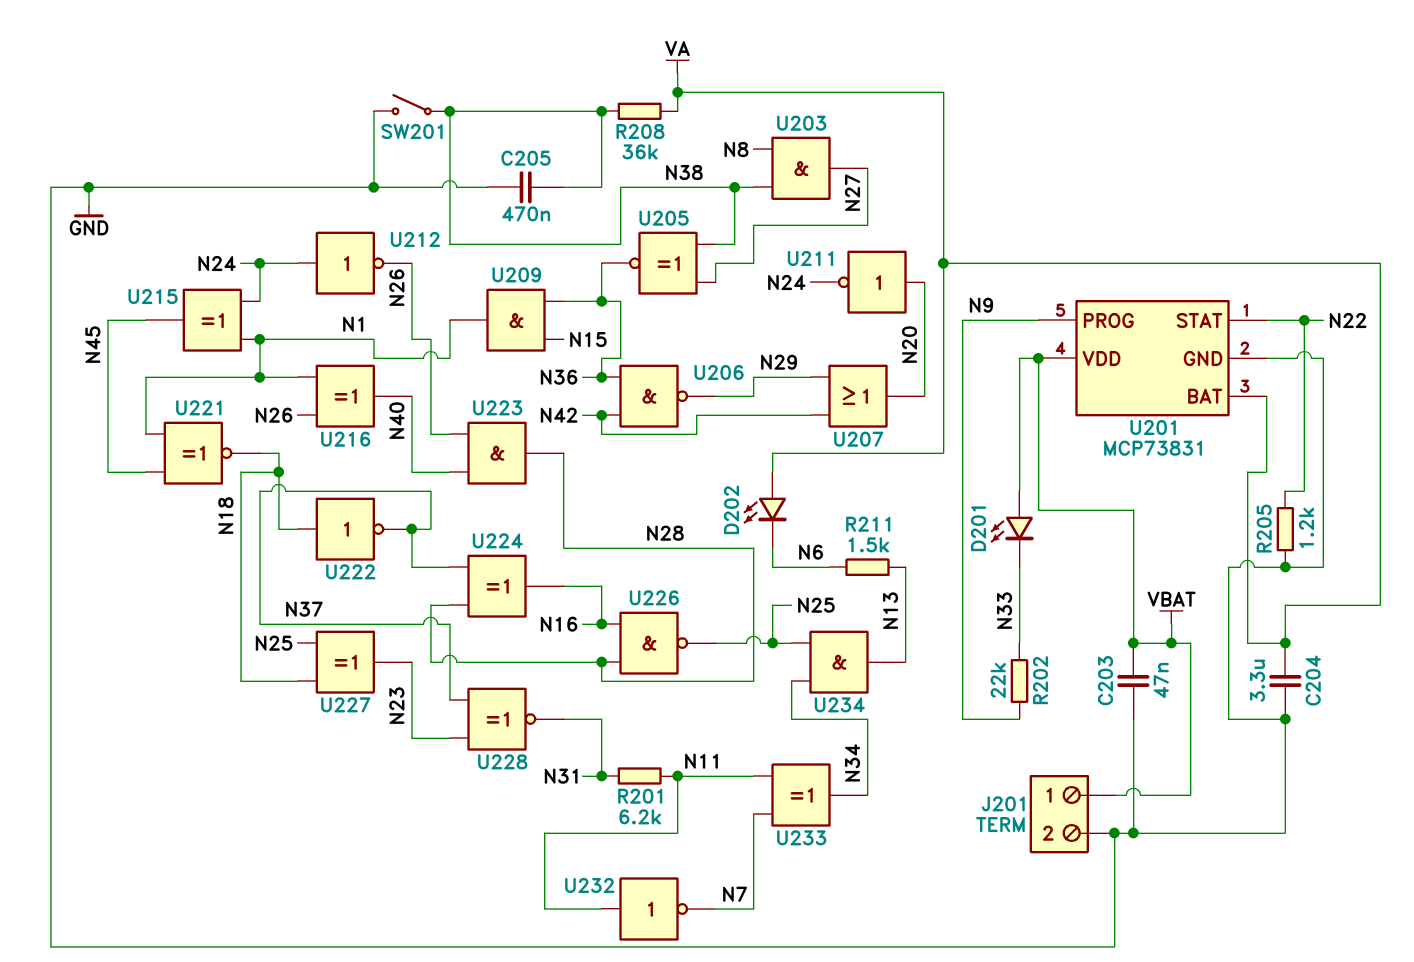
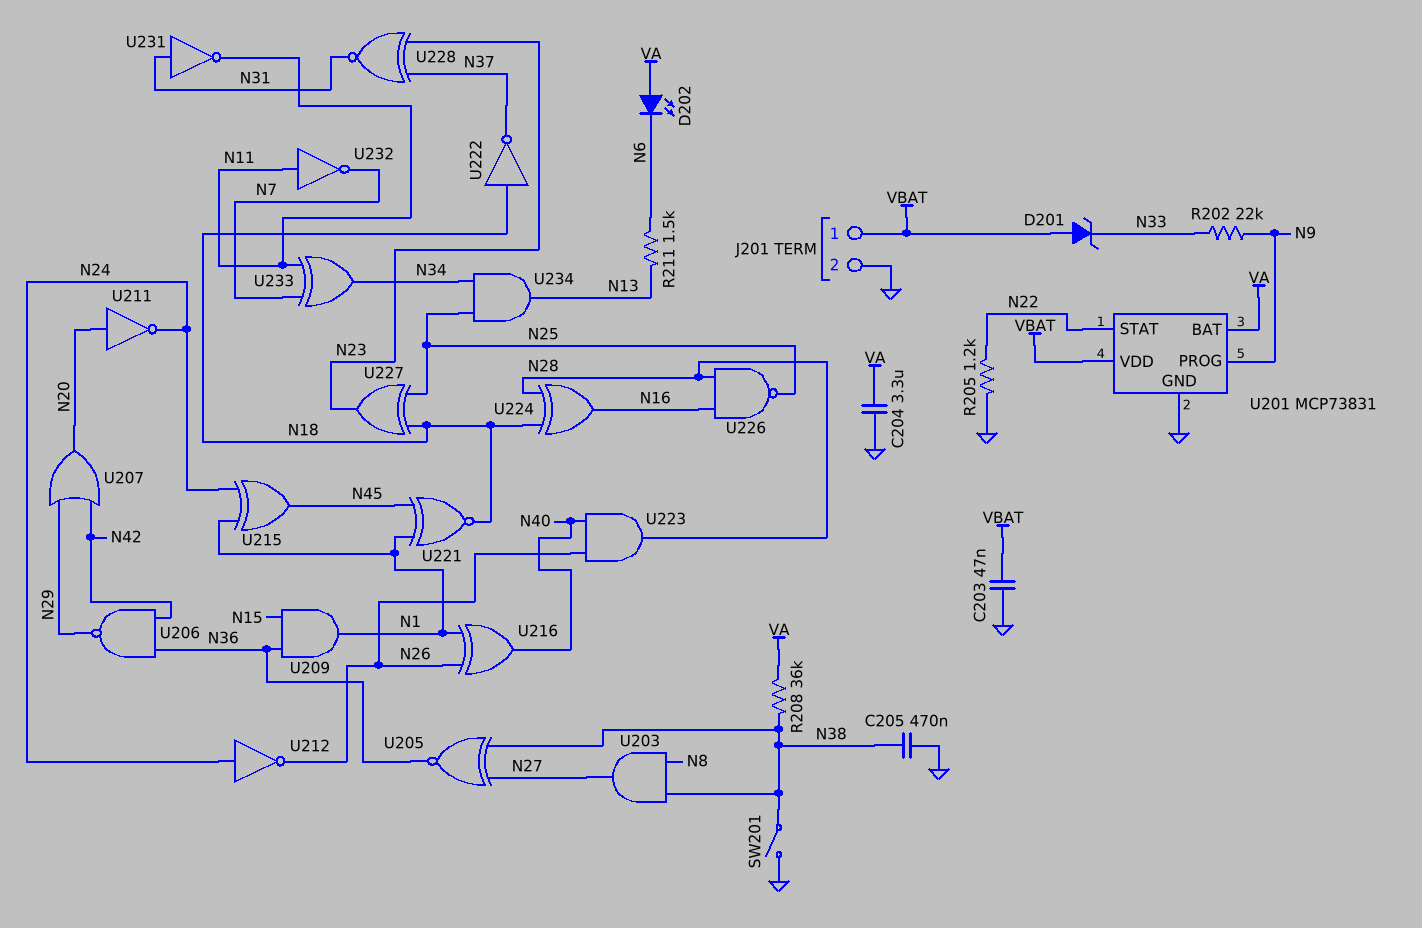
D201: LED (A VBAT, K N33) -> zener (A VBAT, K N33)
R201: 6.2k (N11, N31) -> none
U224: XOR (in N28, in N37, out N16) -> XOR (in N18, in N28, out N16)
U231: none -> NOT (in N31, out N11)

